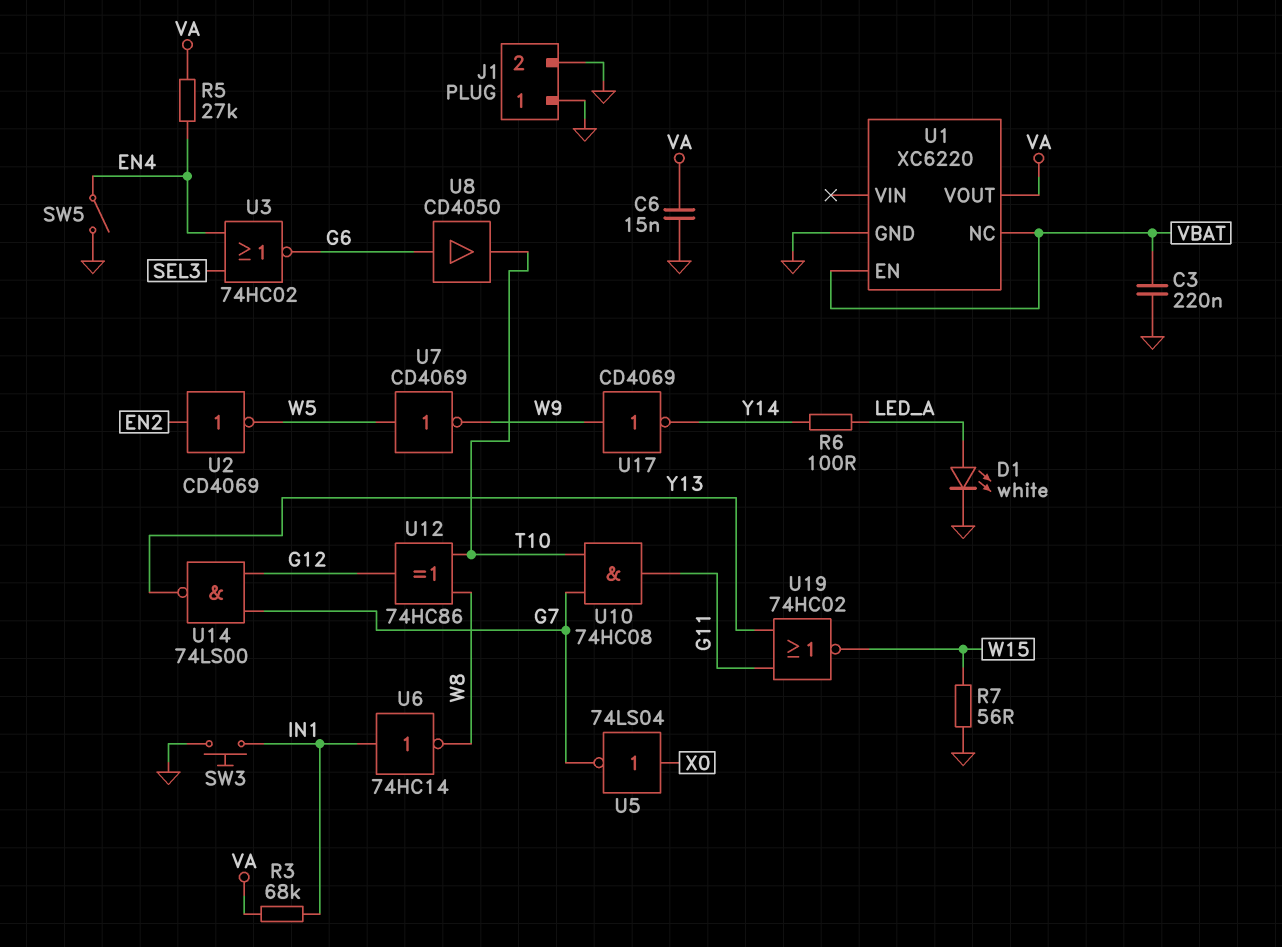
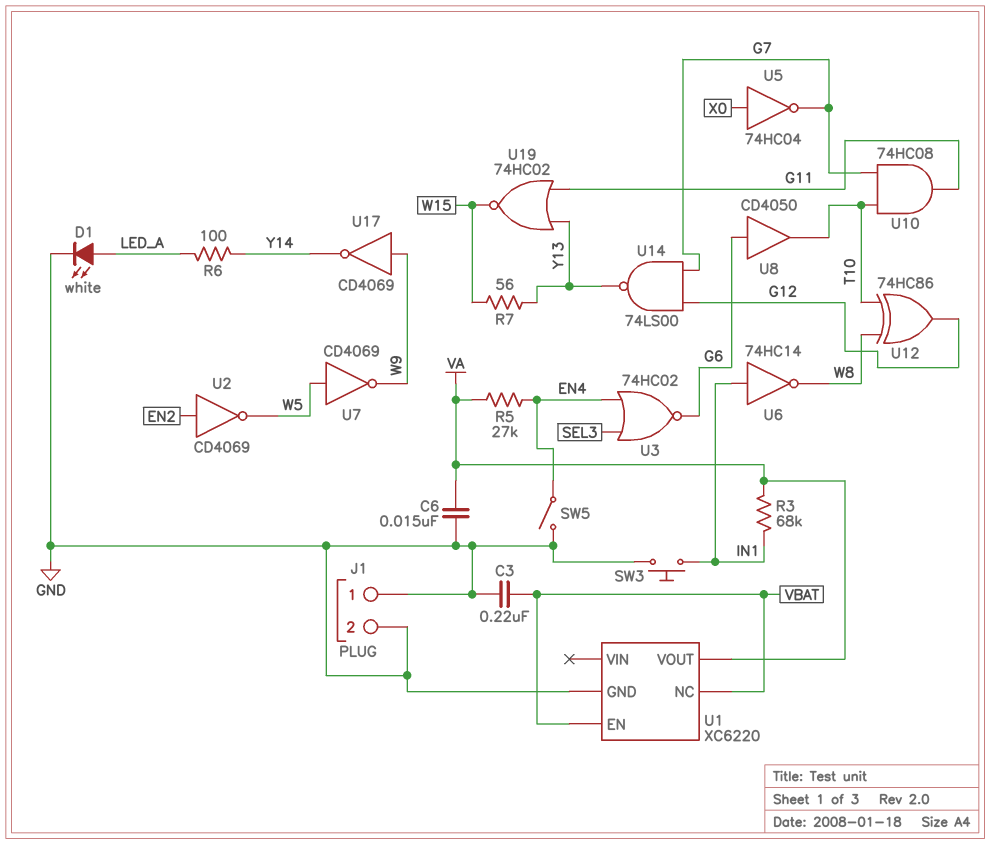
R7: 56 (GND, W15) -> 56 (W15, Y13)
U5: NOT 74LS04 (in X0, out G7) -> NOT 74HC04 (in X0, out G7)

